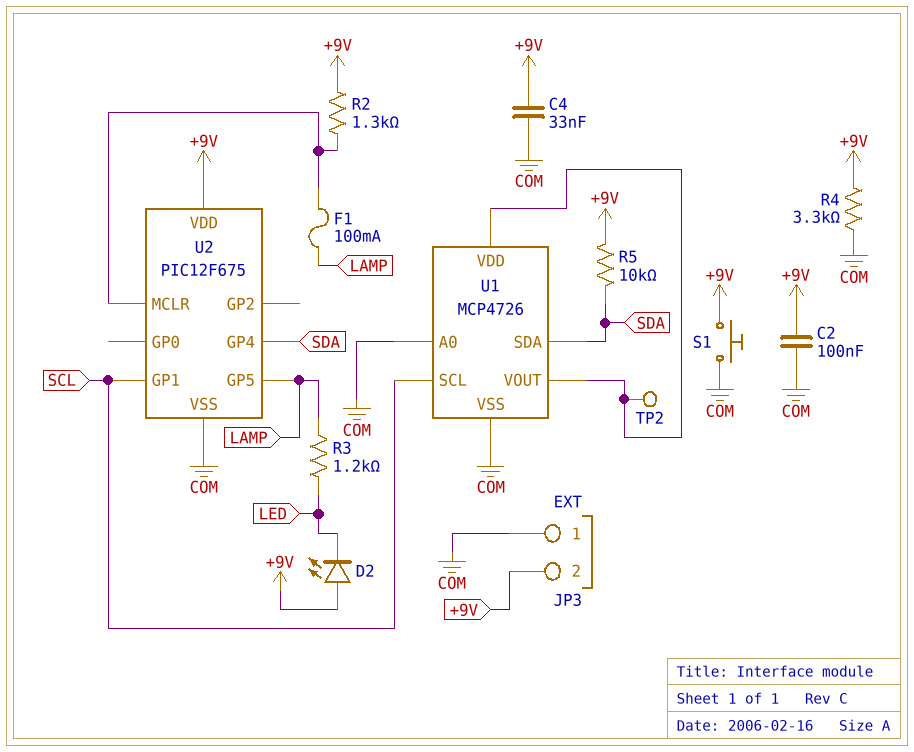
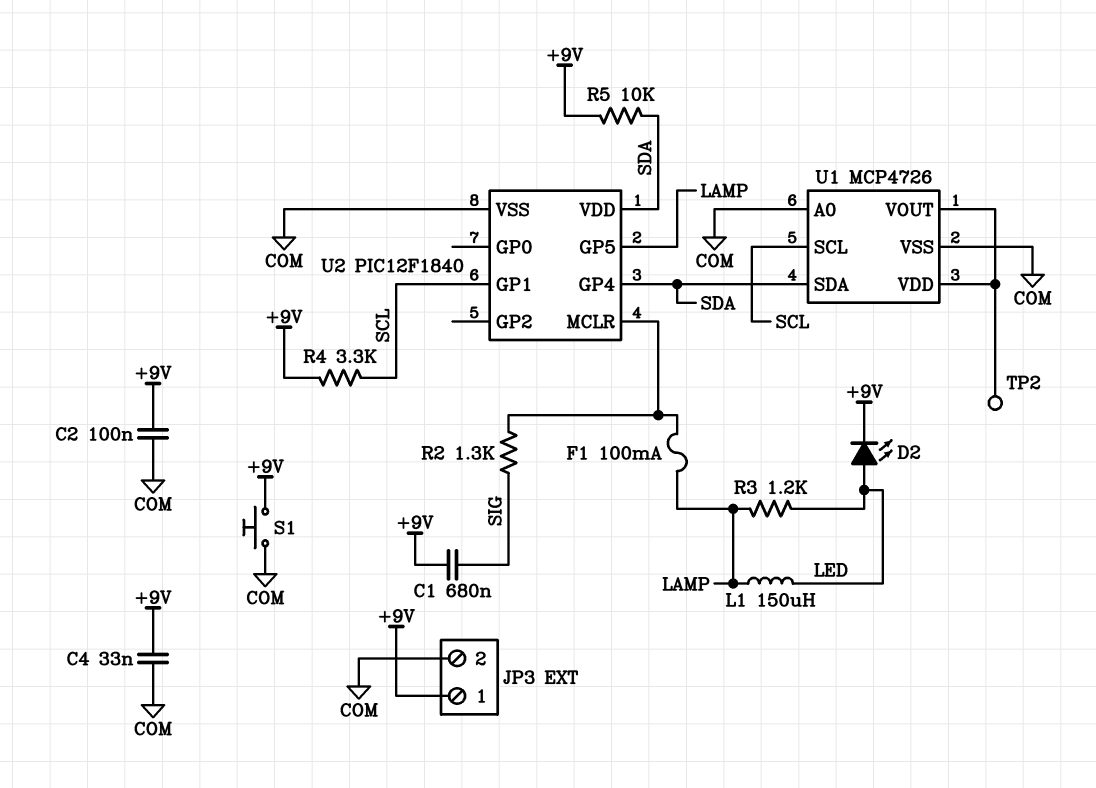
C1: none -> 680nF (+9V, SIG)
D2: LED (A +9V, K LED) -> LED (A LED, K +9V)
JP3 pin 1: COM -> +9V
JP3 pin 2: +9V -> COM
L1: none -> 150uH (LAMP, LED)
R2: 1.3k (+9V, U2/MCLR) -> 1.3k (SIG, U2/MCLR)
R4: 3.3k (+9V, COM) -> 3.3k (+9V, SCL)
U2: PIC12F675 -> PIC12F1840
U2 pin VDD: +9V -> SDA

